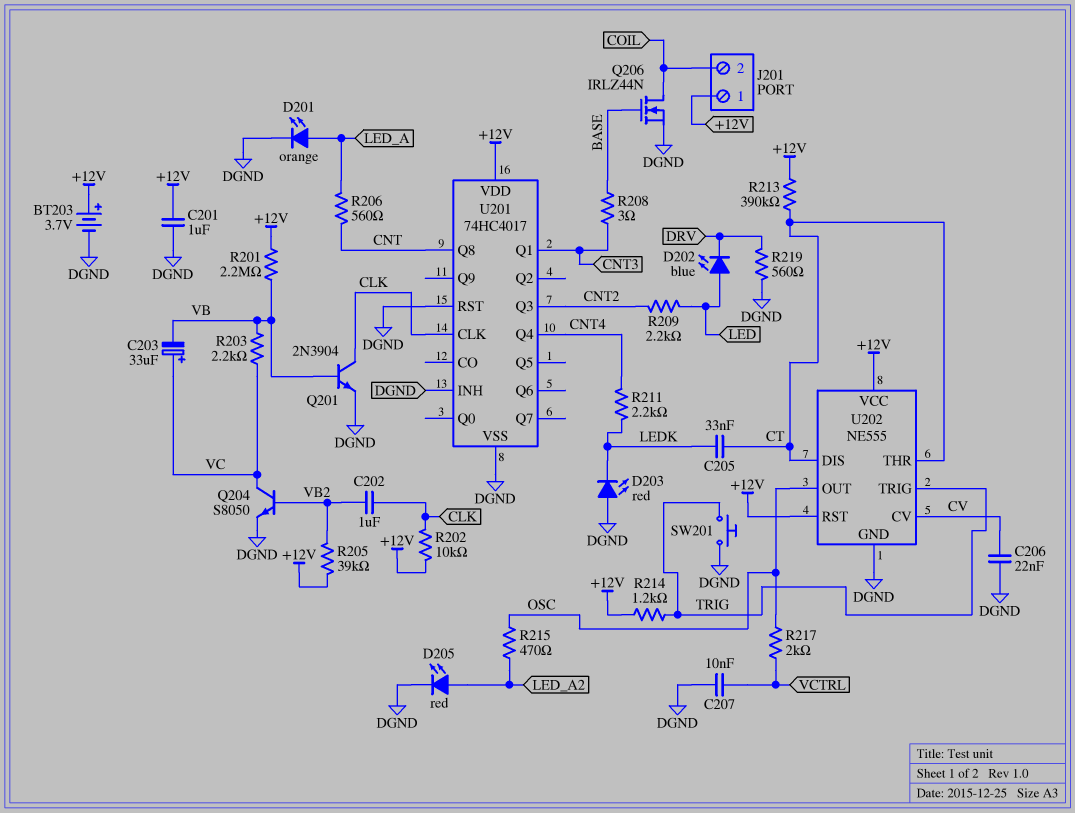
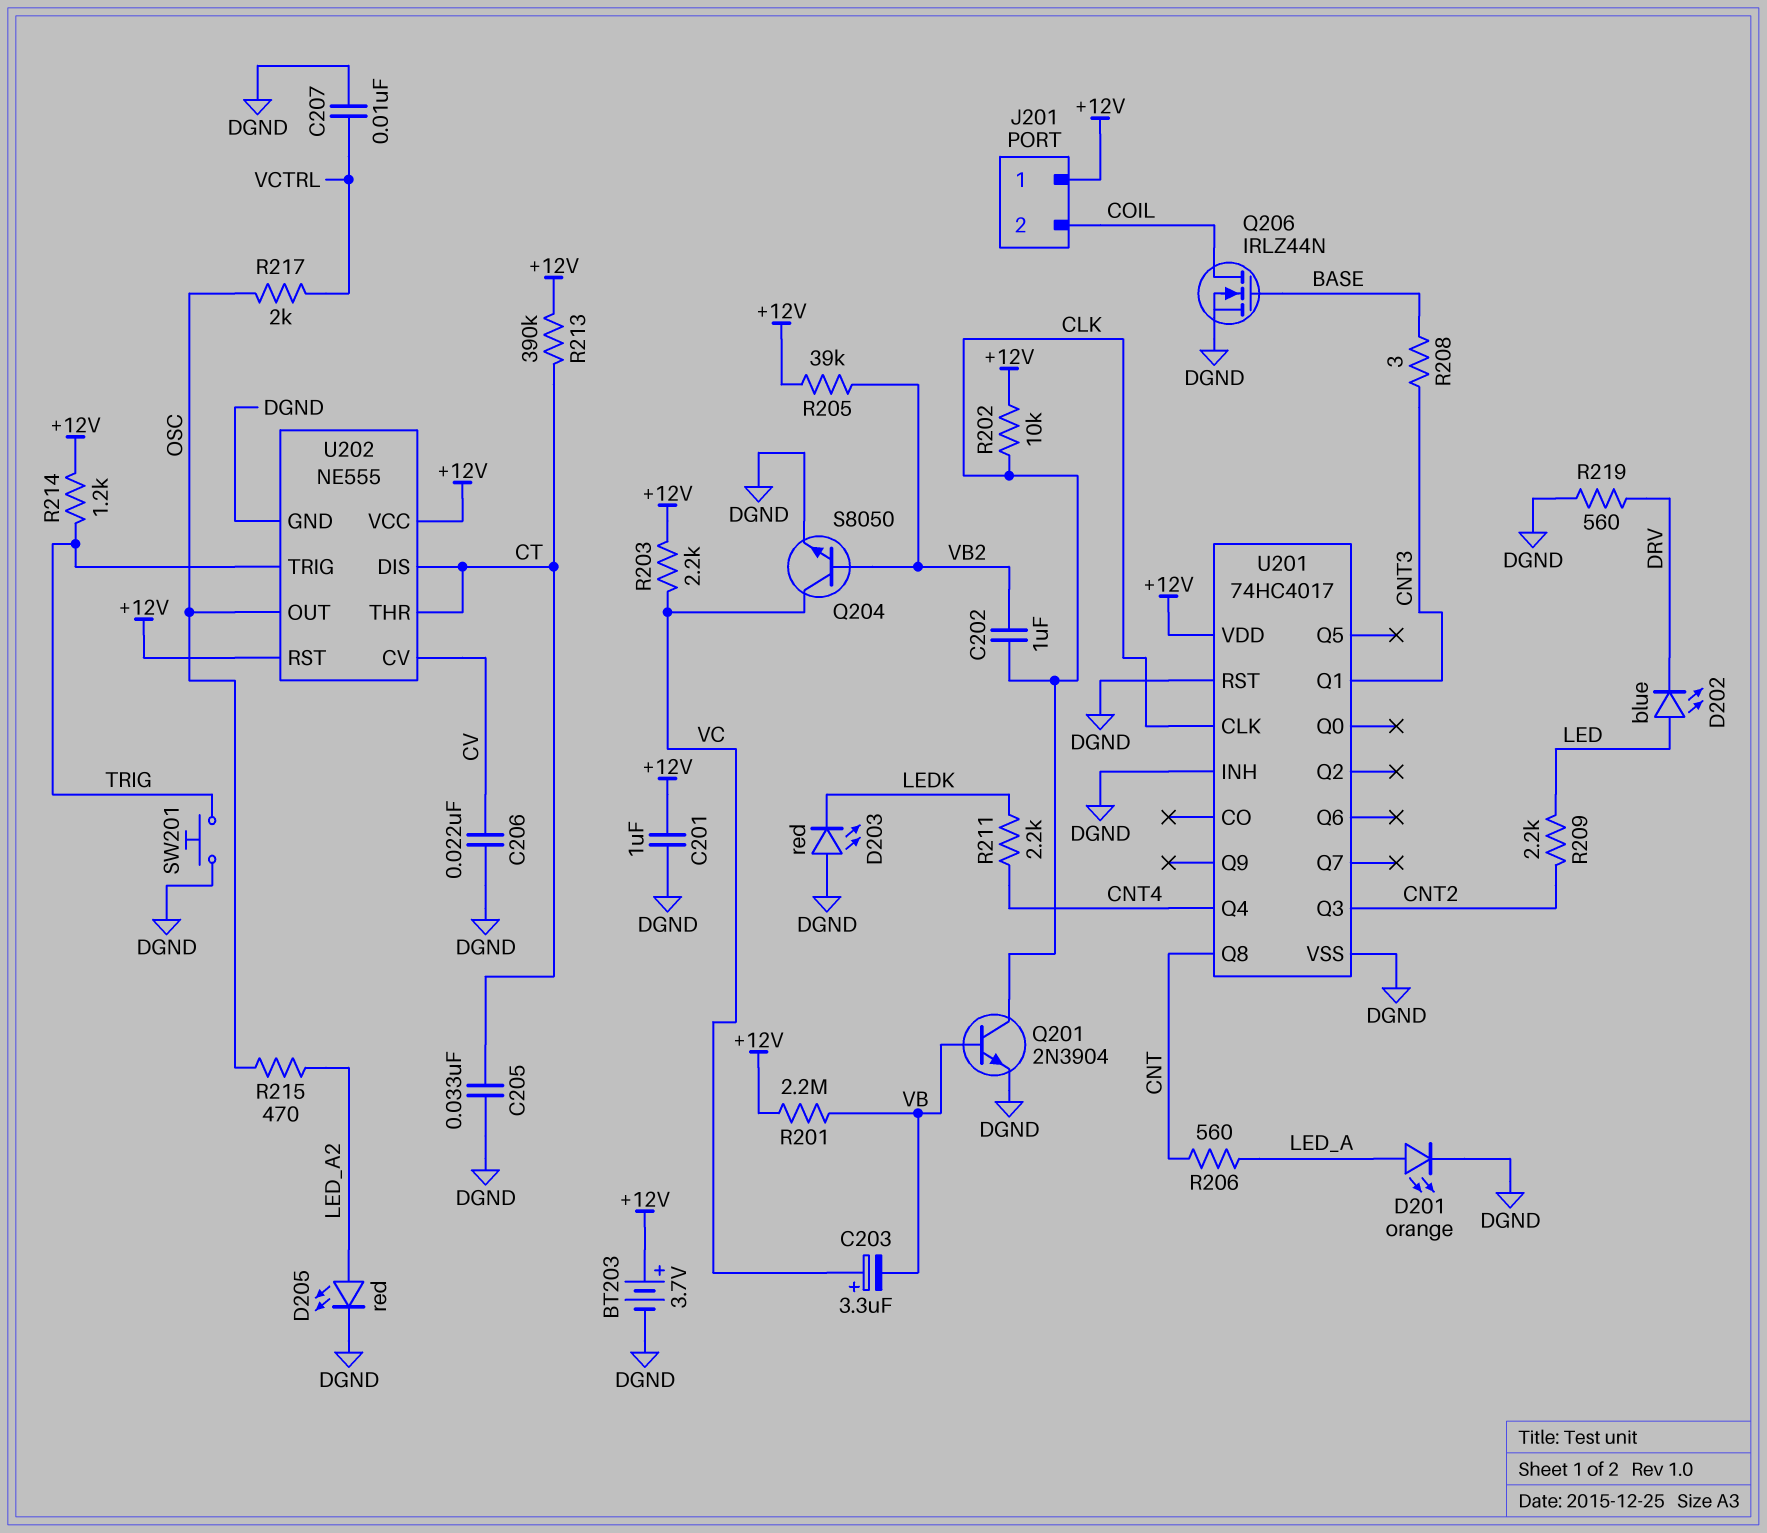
C203: 33uF (plus VC, minus VB) -> 3.3uF (plus VC, minus VB)
C205: 33nF (CT, LEDK) -> 33nF (CT, DGND)
R203: 2.2k (VB, VC) -> 2.2k (+12V, VC)

